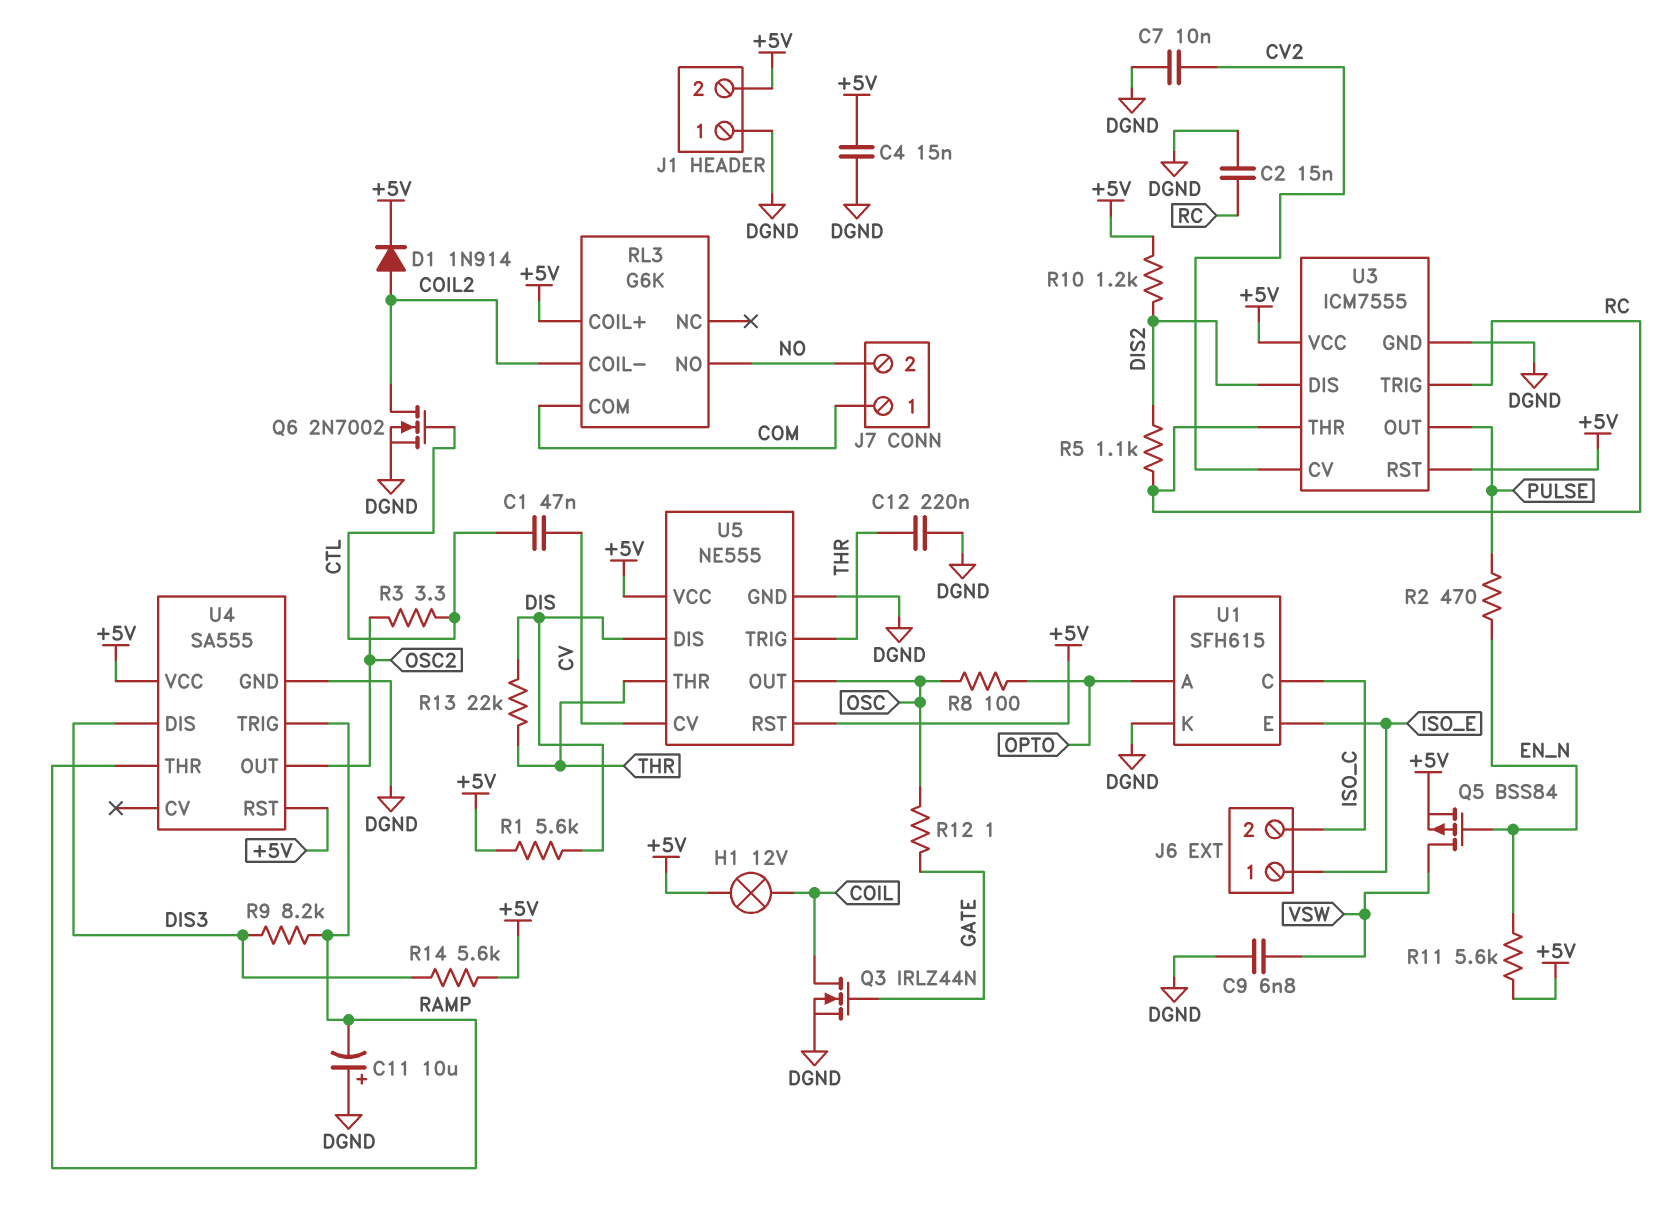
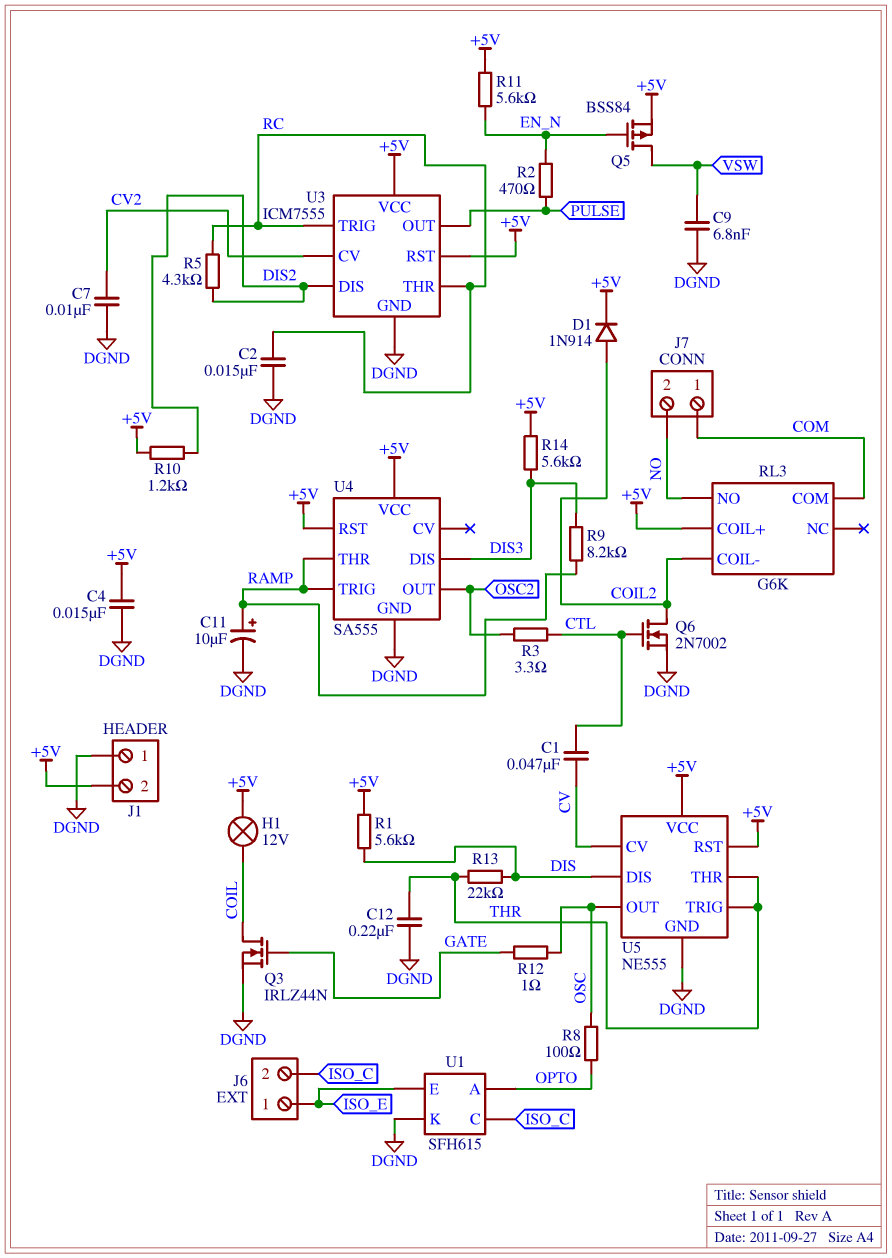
C11: 10uF (plus DGND, minus RAMP) -> 10uF (plus RAMP, minus DGND)
R5: 1.1k (DIS2, RC) -> 4.3k (DIS2, RC)

